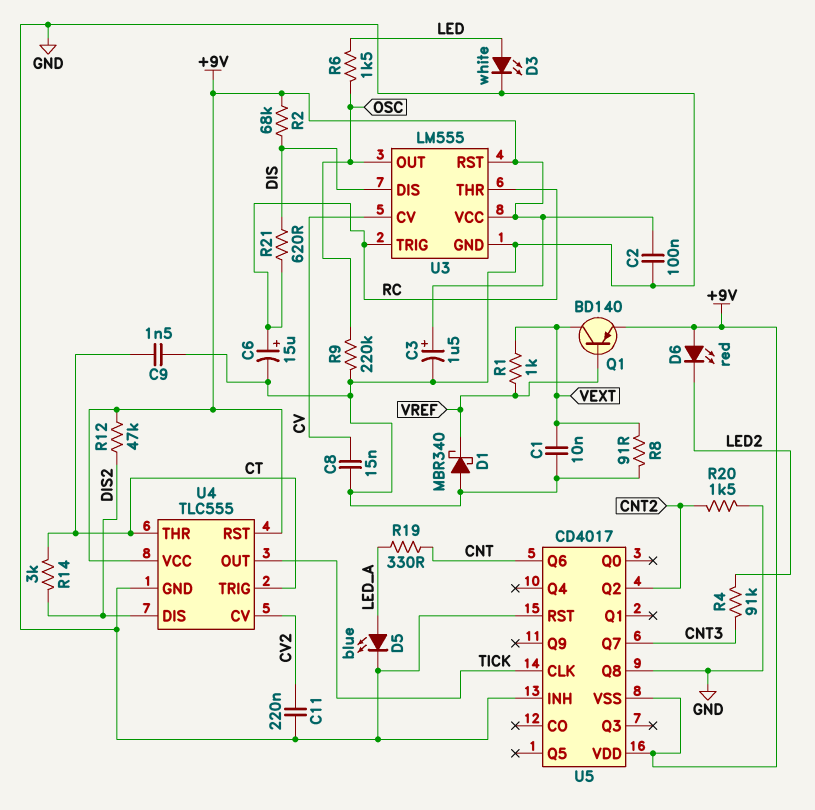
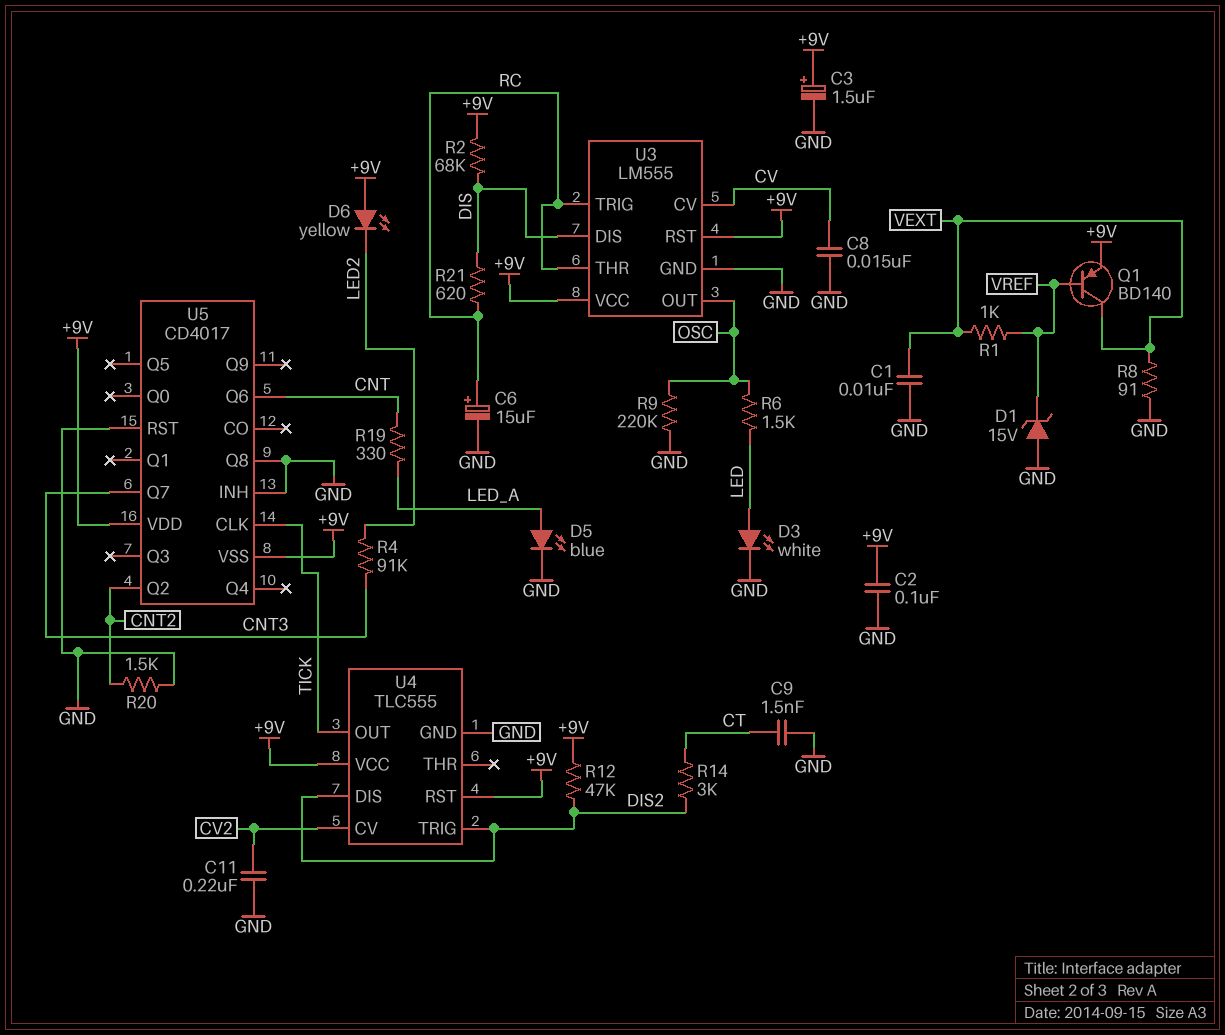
D1: schottky MBR340 (A GND, K VREF) -> zener 15V (A GND, K VREF)
D6: LED red (A +9V, K LED2) -> LED yellow (A +9V, K LED2)
U4 pin THR: CT -> none
U4 pin TRIG: CT -> DIS2

